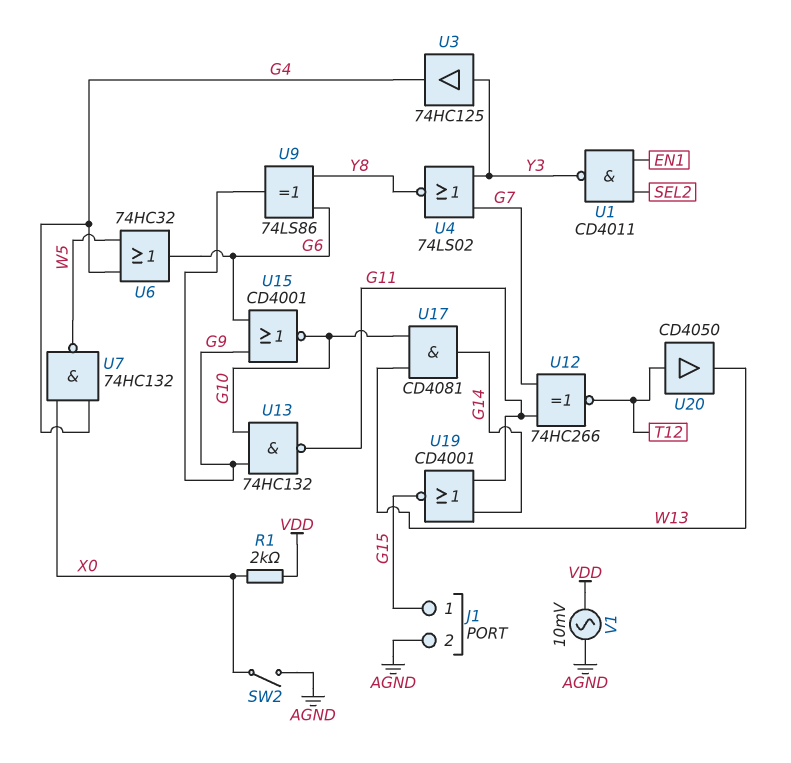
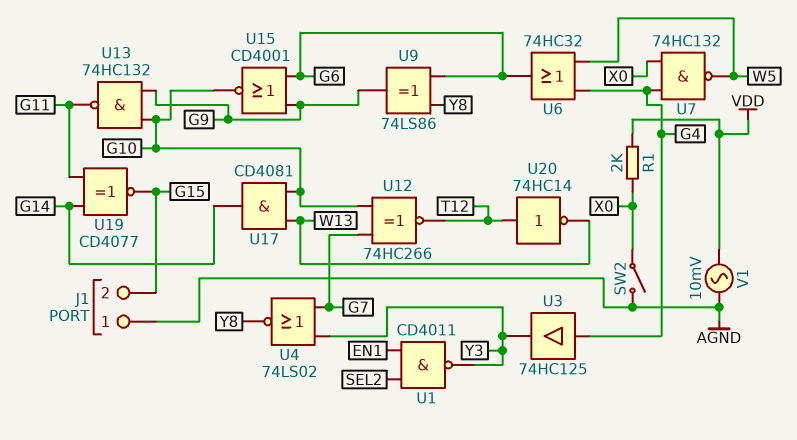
J1 pin 1: G15 -> AGND
J1 pin 2: AGND -> G15
U3: buffer 74HC125 (in Y3, out G4) -> buffer 74HC125 (in G4, out Y3)
U12: XNOR 74HC266 (in G7, in G11, out T12) -> XNOR 74HC266 (in G7, in G10, out T12)
U19: NOR CD4001 (in G11, in G14, out G15) -> XNOR CD4077 (in G11, in G14, out G15)
U20: buffer CD4050 (in T12, out W13) -> NOT 74HC14 (in T12, out W13)

